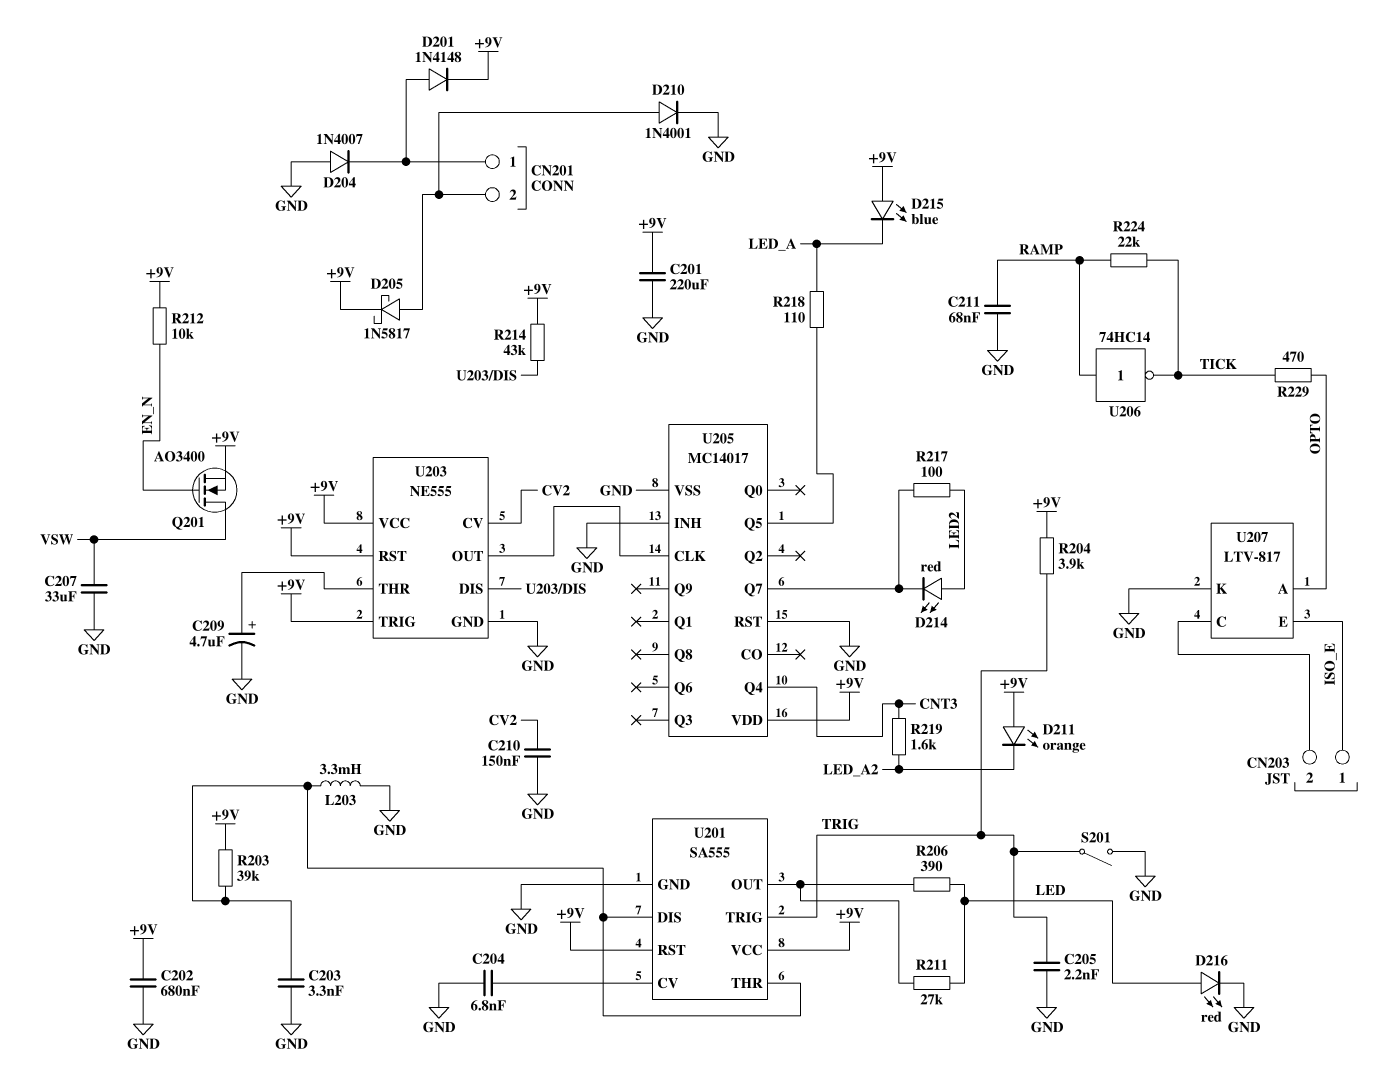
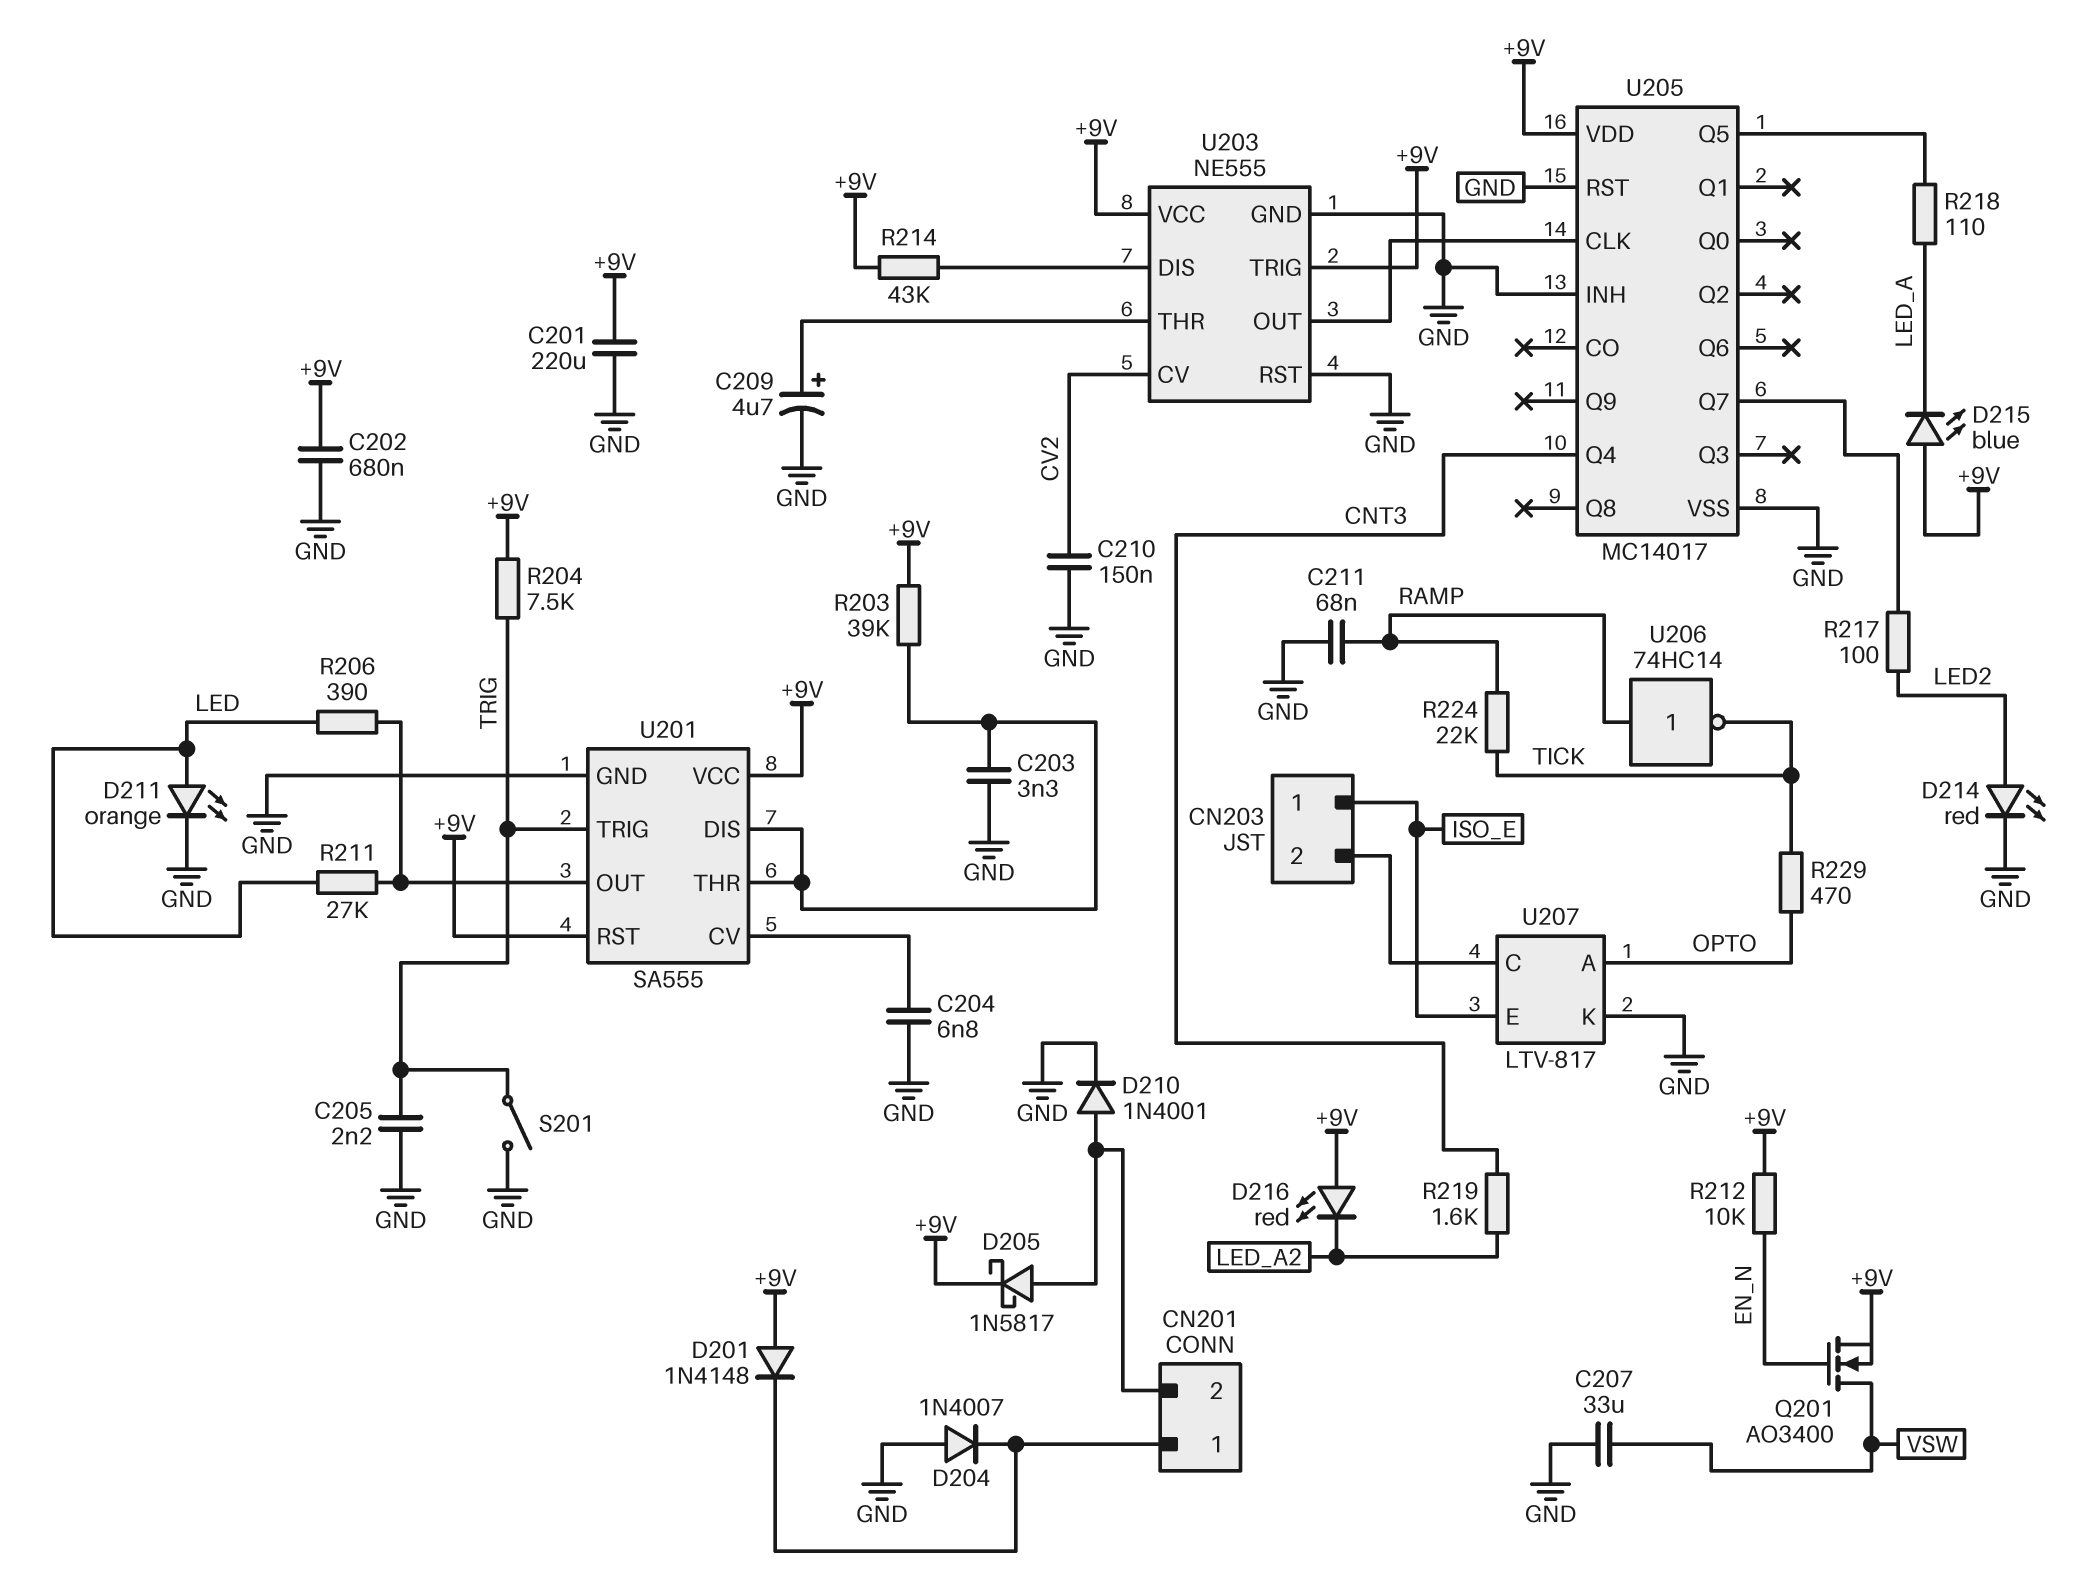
D201: diode 1N4148 (A CN201/1, K +9V) -> diode 1N4148 (A +9V, K CN201/1)
D211: LED orange (A +9V, K LED_A2) -> LED orange (A LED, K GND)
D214: LED red (A LED2, K U205/Q7) -> LED red (A LED2, K GND)
D216: LED red (A LED, K GND) -> LED red (A +9V, K LED_A2)
L203: 3.3mH (GND, U201/DIS) -> none
R204: 3.9k (+9V, TRIG) -> 7.5k (+9V, TRIG)
U203 pin RST: +9V -> GND

